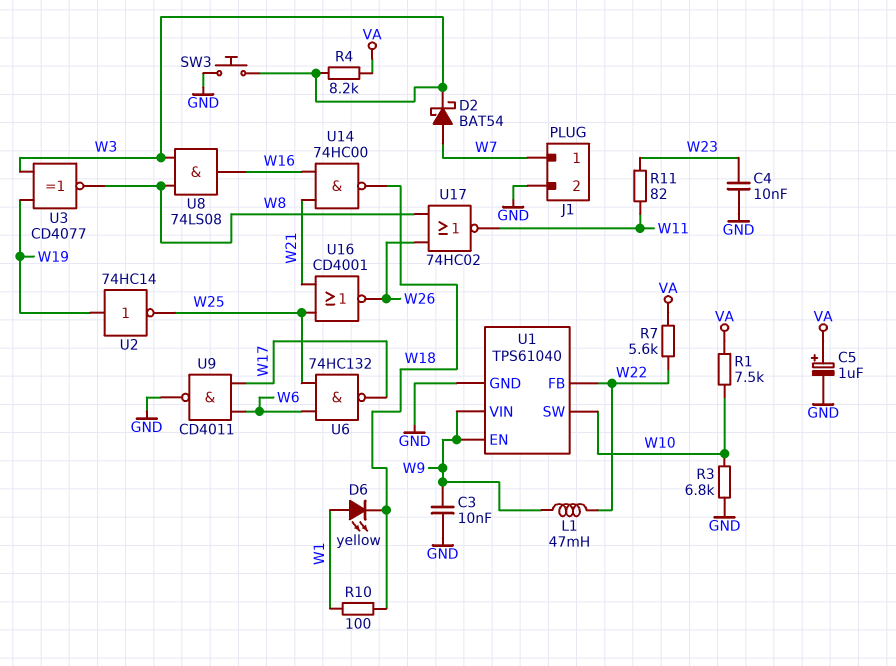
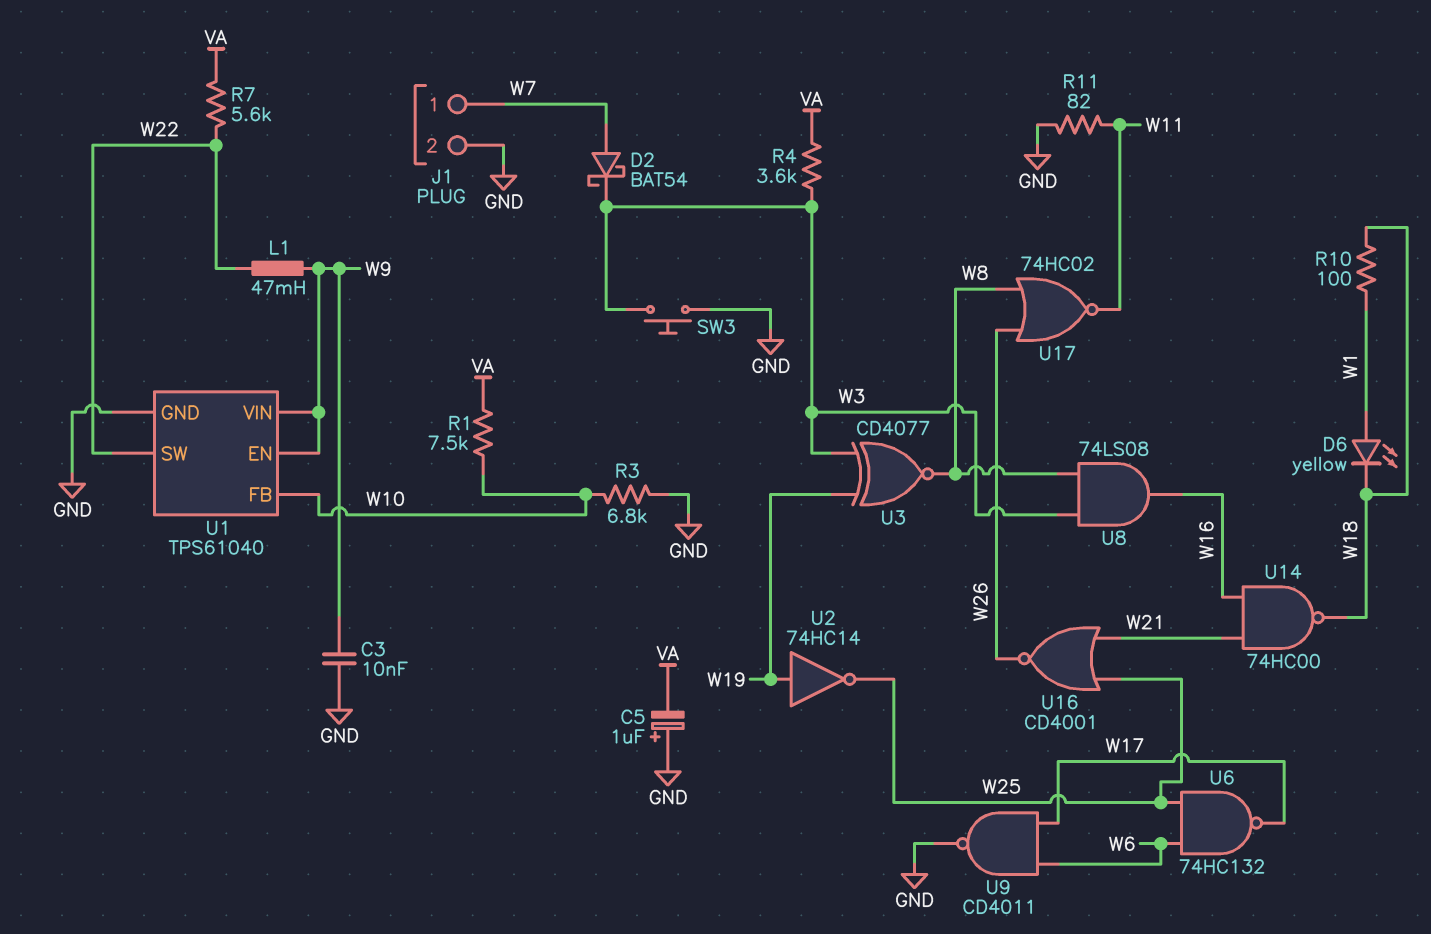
C4: 10nF (GND, W23) -> none
C5: 1uF (plus VA, minus GND) -> 1uF (plus GND, minus VA)
R4: 8.2k (VA, W3) -> 3.6k (VA, W3)
R11: 82 (W11, W23) -> 82 (GND, W11)
U1 pin FB: W22 -> W10
U1 pin SW: W10 -> W22

